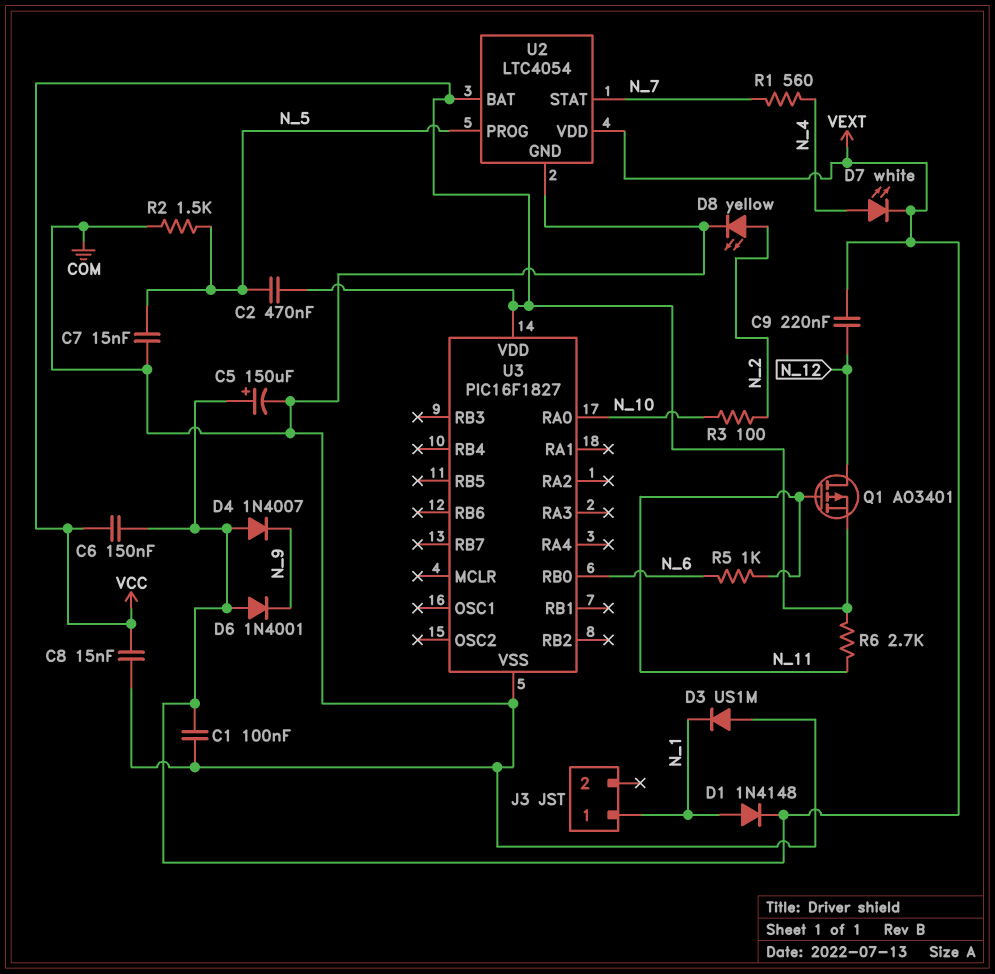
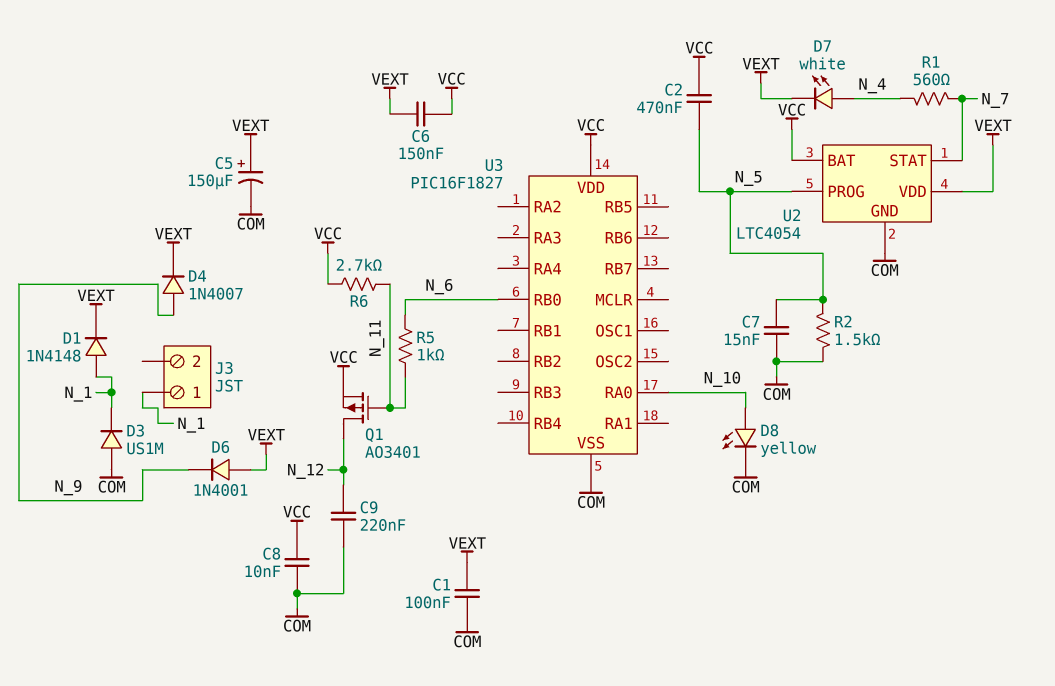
C8: 15nF (COM, VCC) -> 10nF (COM, VCC)
C9: 220nF (N_12, VEXT) -> 220nF (COM, N_12)
D4: diode 1N4007 (A VEXT, K N_9) -> diode 1N4007 (A N_9, K VEXT)
D8: LED yellow (A N_2, K COM) -> LED yellow (A N_10, K COM)
R3: 100 (N_2, N_10) -> none

